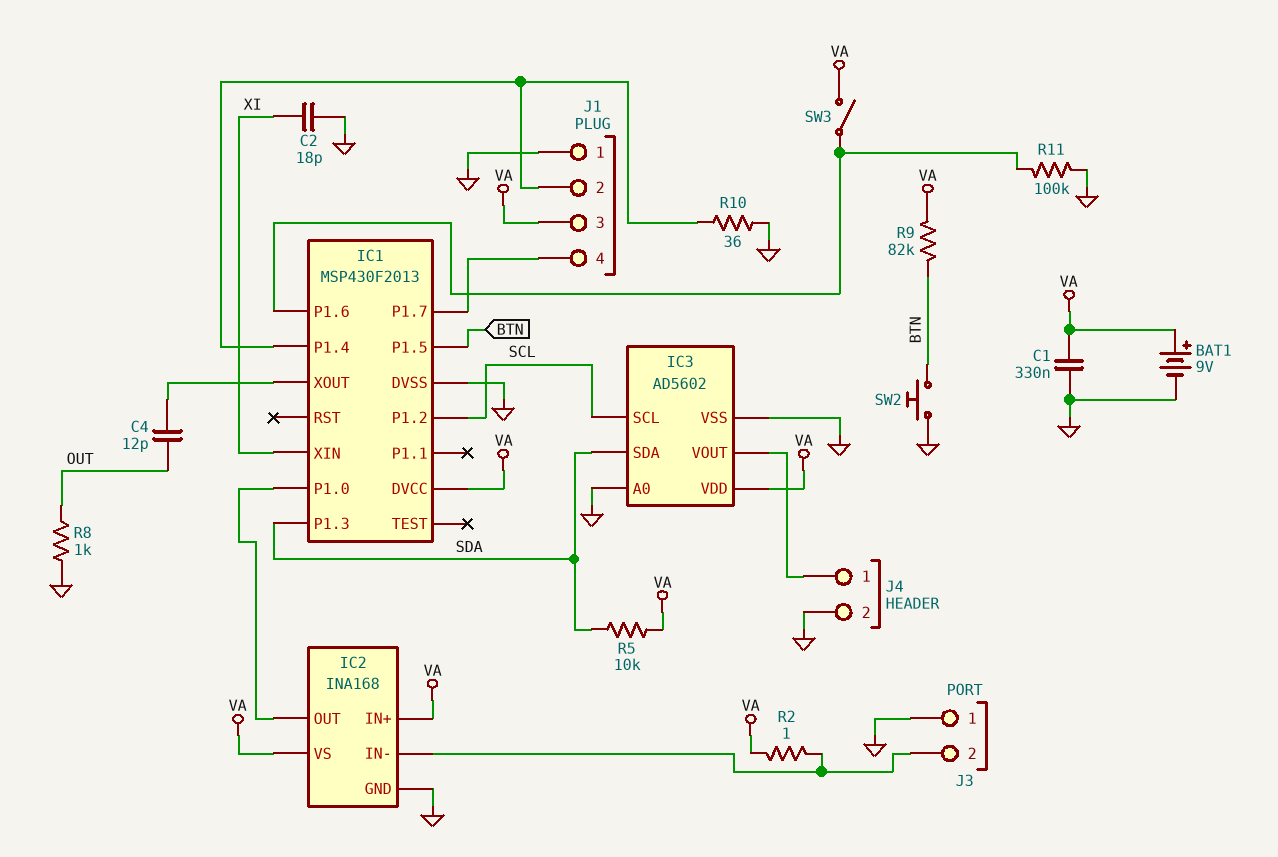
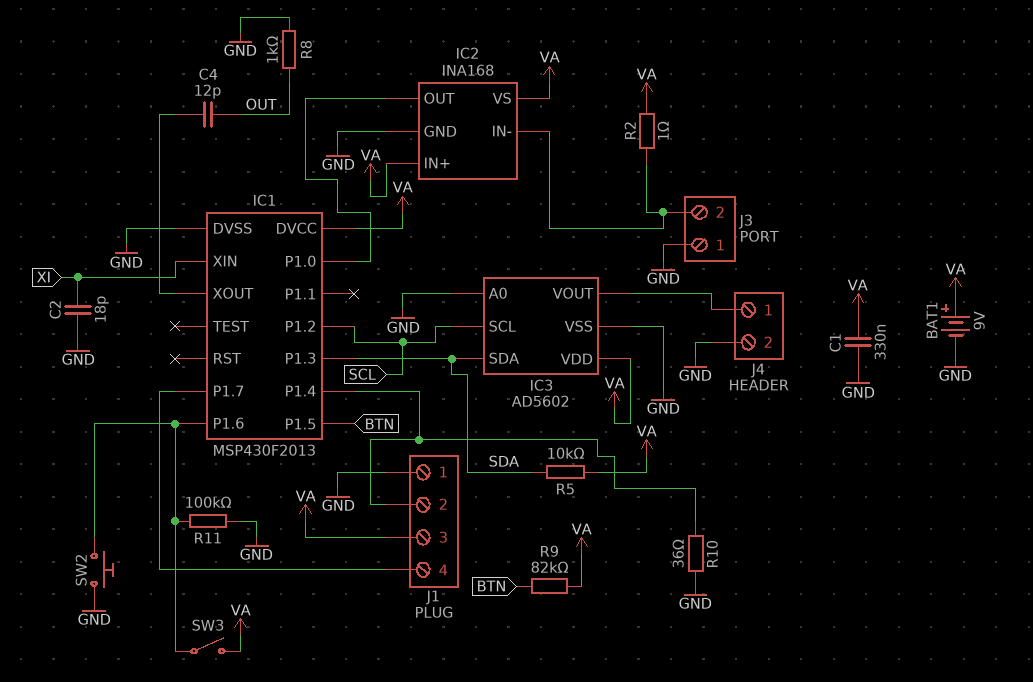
SW2: button (BTN, GND) -> button (GND, IC1/P1.6)

